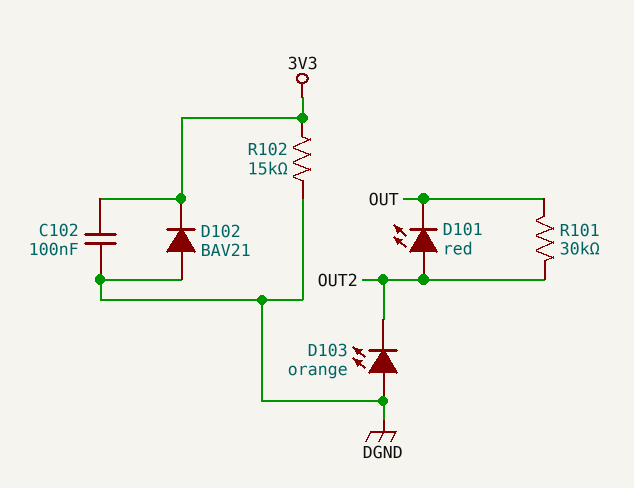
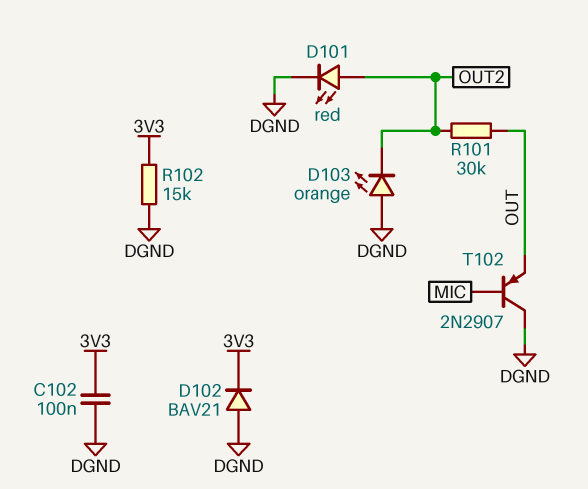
D101: LED red (A OUT2, K OUT) -> LED red (A OUT2, K DGND)
T102: none -> PNP 2N2907 (B MIC, C DGND, E OUT)

